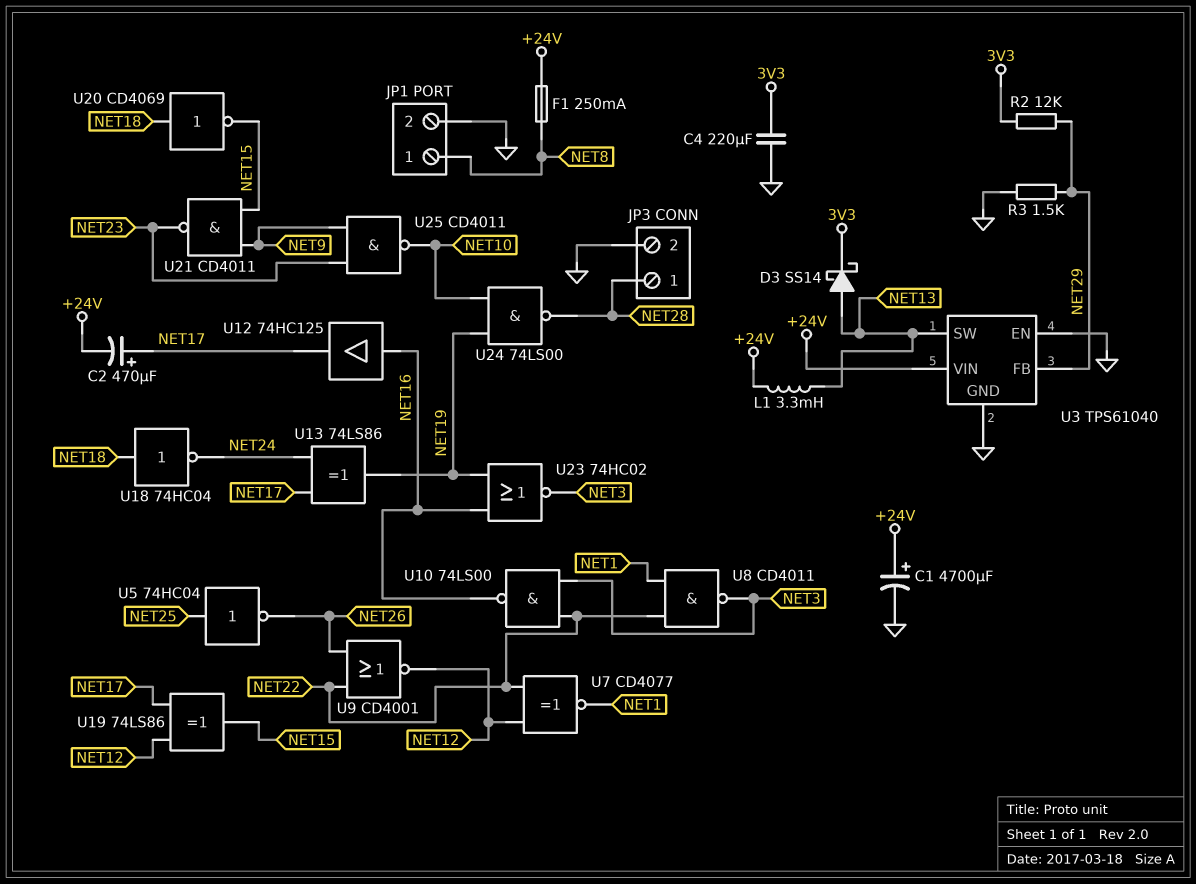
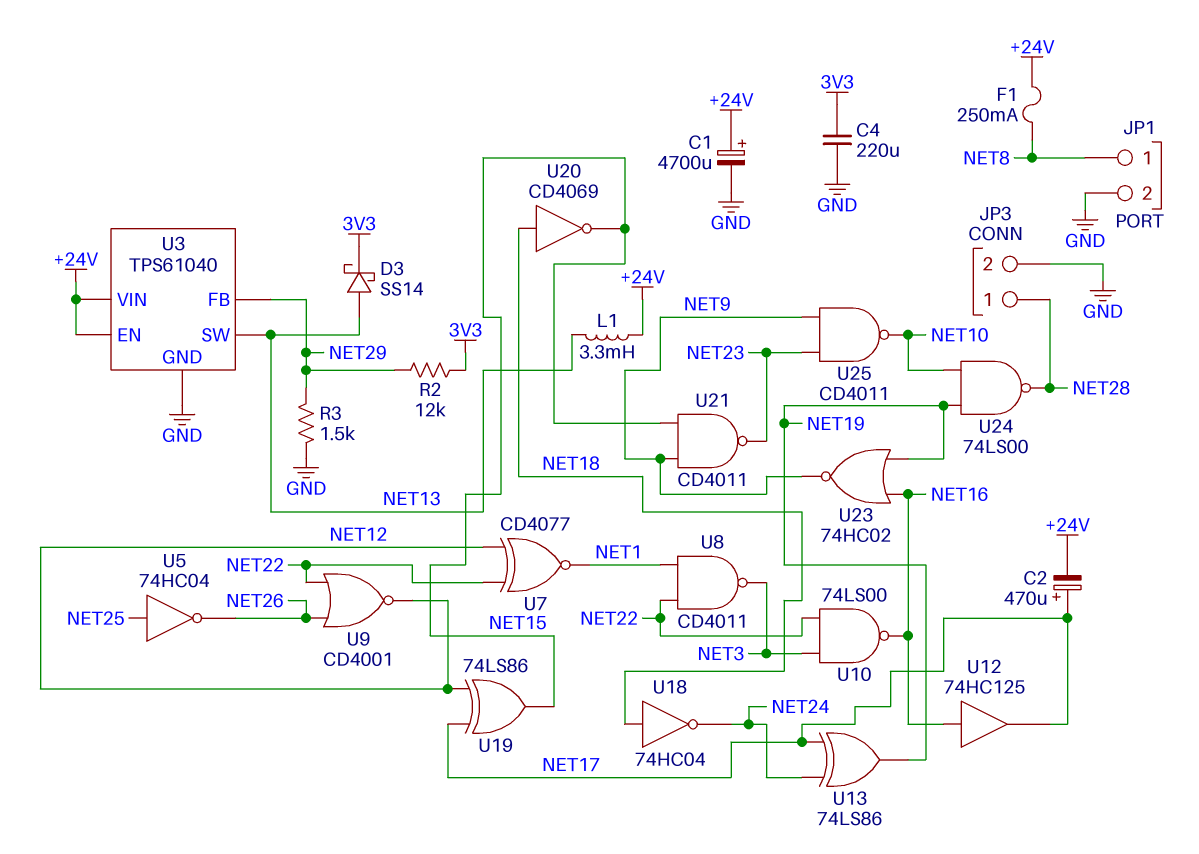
U3 pin EN: GND -> +24V
U23: NOR 74HC02 (in NET16, in NET19, out NET3) -> NOR 74HC02 (in NET16, in NET19, out NET9)

